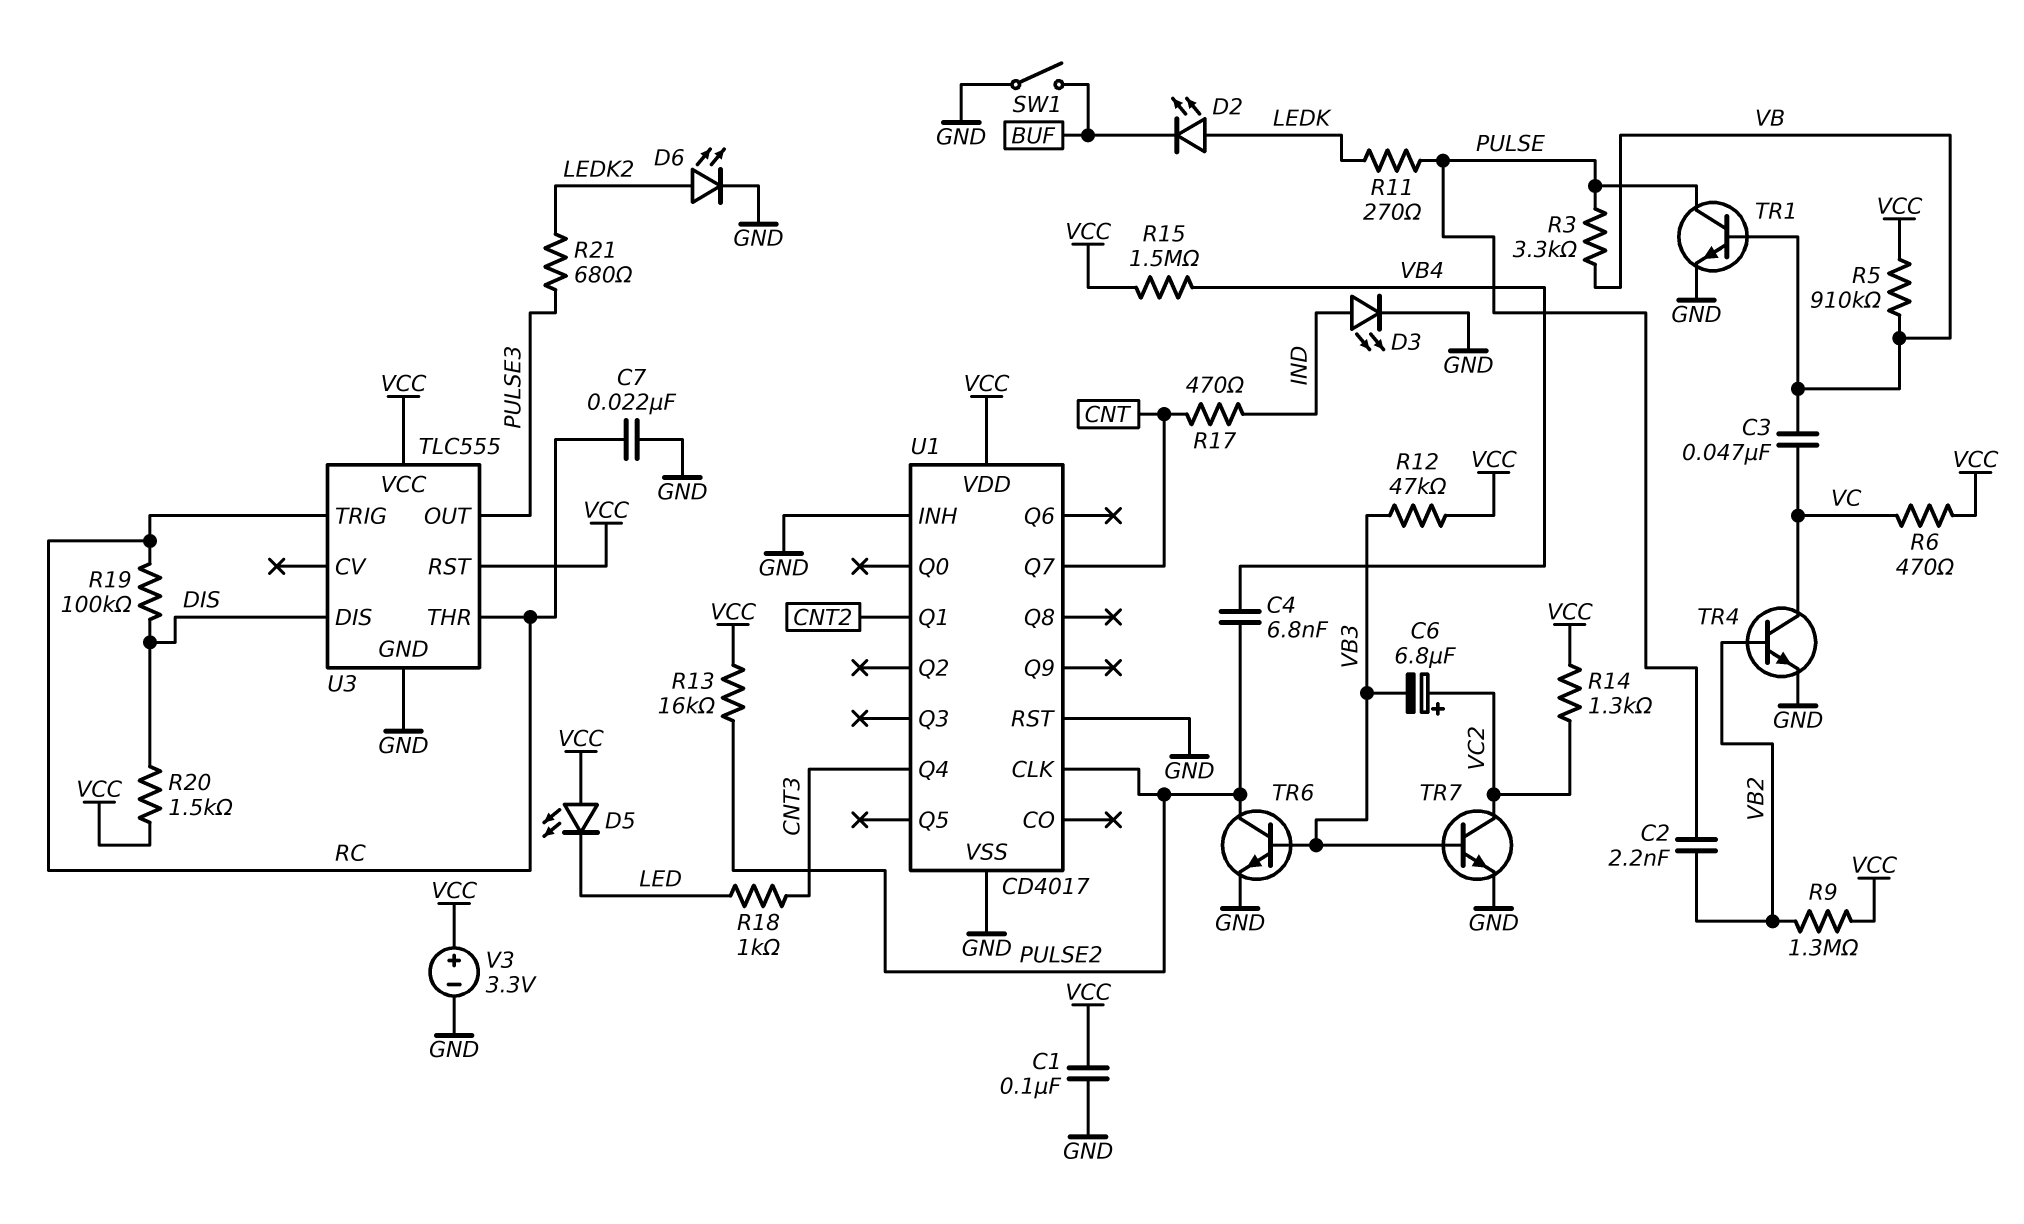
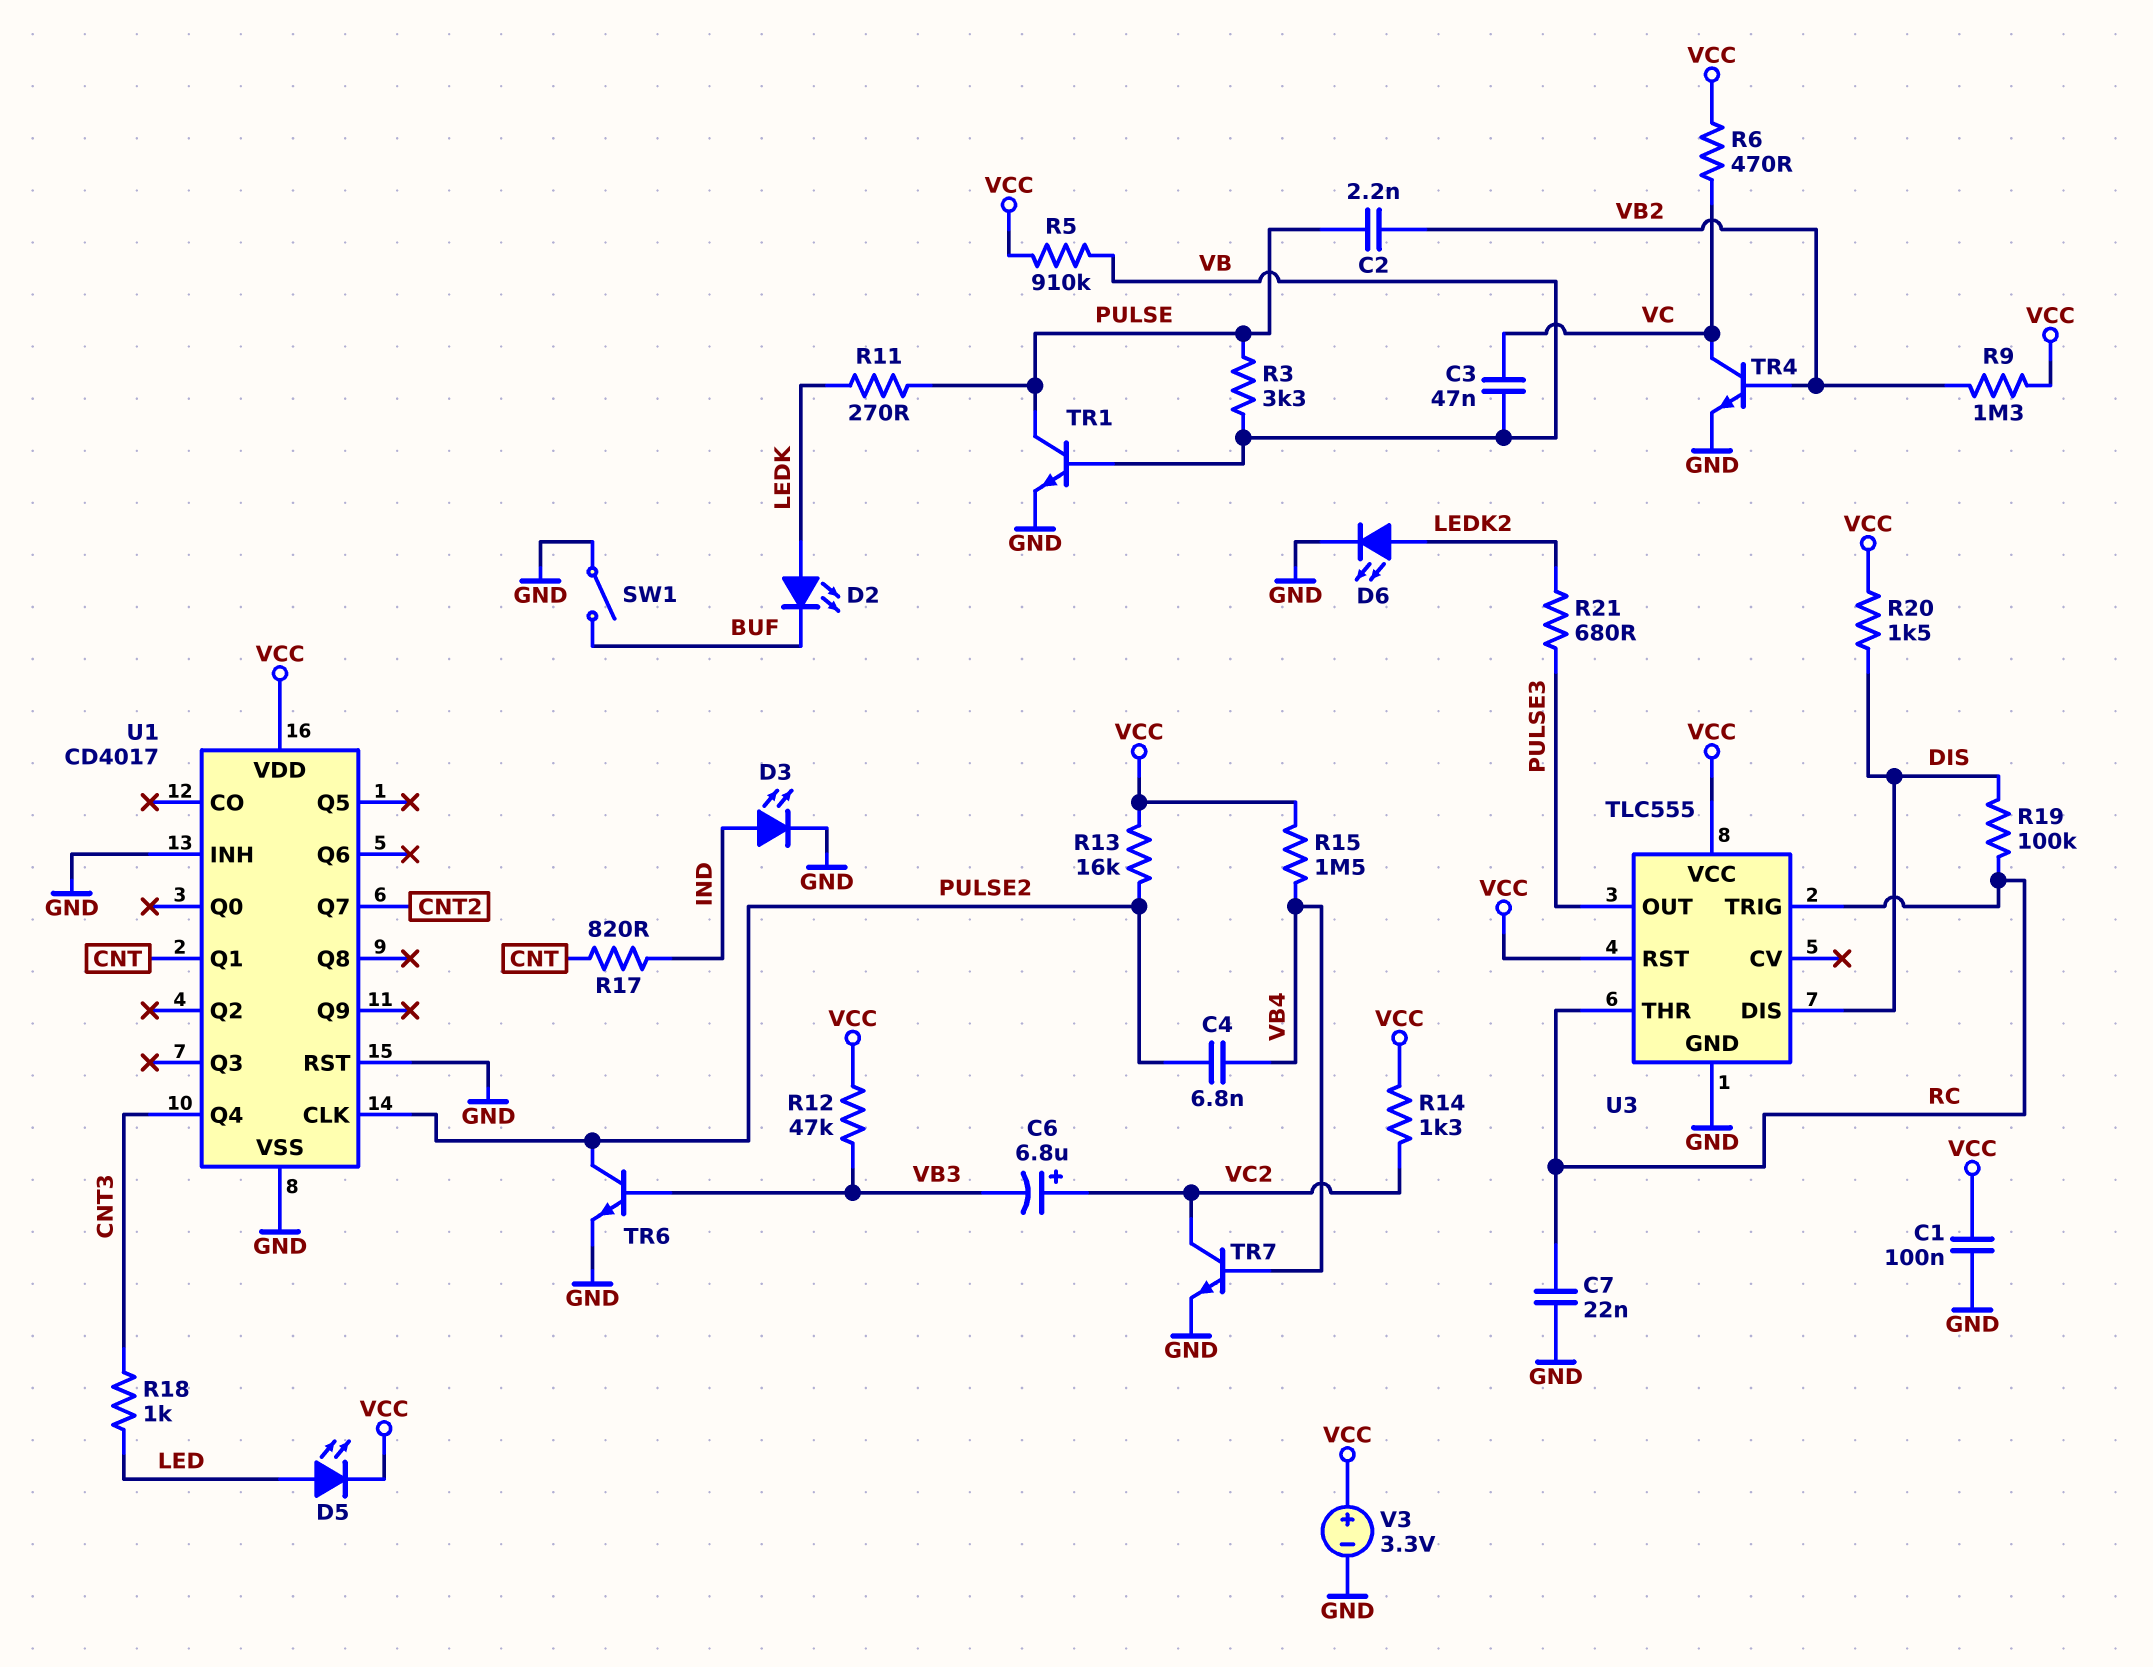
D5: LED (A VCC, K LED) -> LED (A LED, K VCC)
R17: 470 (CNT, IND) -> 820 (CNT, IND)
TR7: NPN (B VB3, C VC2, E GND) -> NPN (B VB4, C VC2, E GND)
U1 pin Q1: CNT2 -> CNT
U1 pin Q7: CNT -> CNT2

